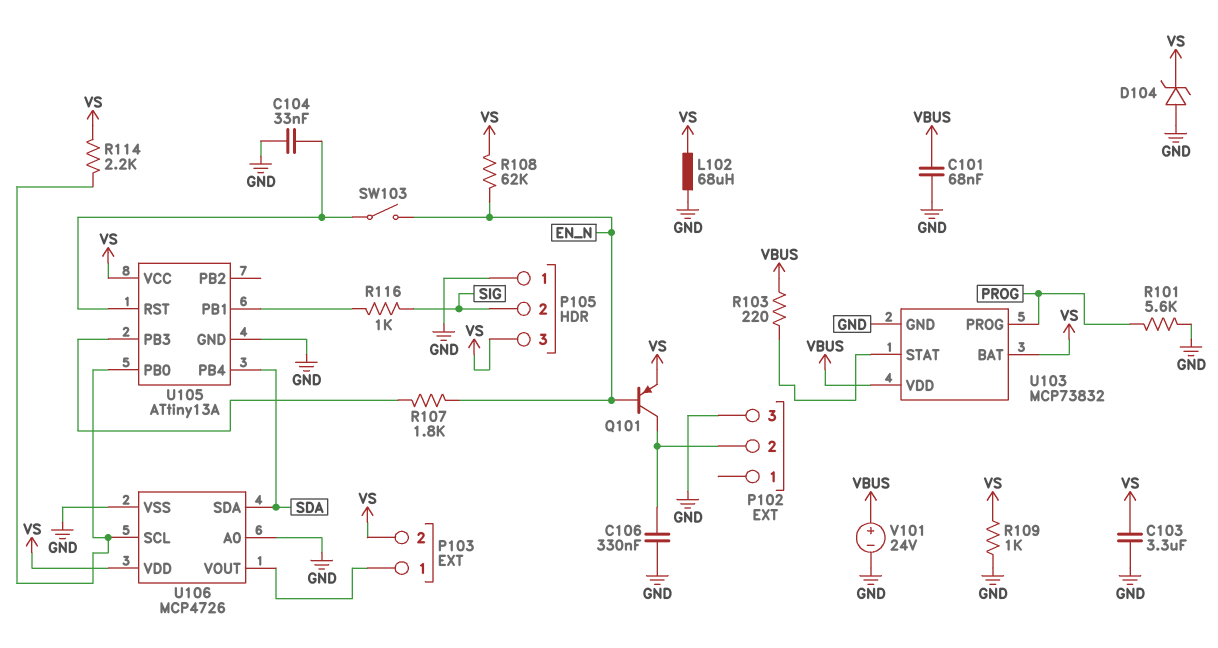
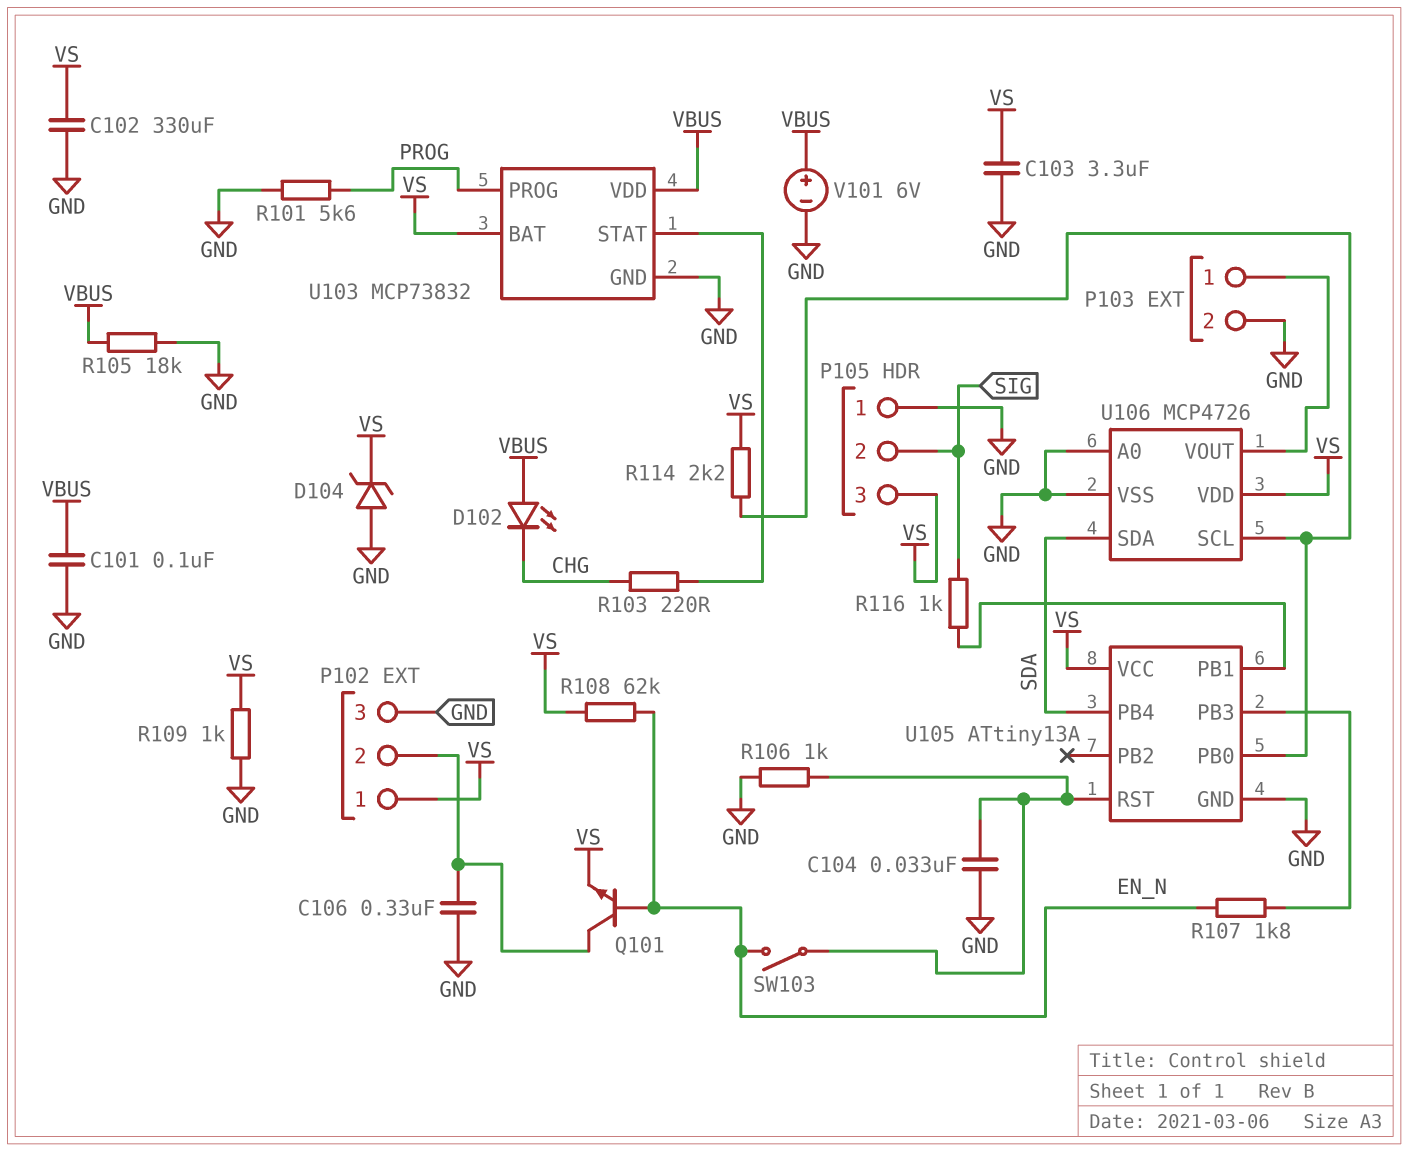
C101: 68nF (GND, VBUS) -> 100nF (GND, VBUS)
C102: none -> 330uF (GND, VS)
D102: none -> LED (A VBUS, K CHG)
L102: 68uH (GND, VS) -> none
P102 pin 1: none -> VS
P103 pin 2: VS -> GND
Q101: PNP (B EN_N, C P102/2, E VS) -> NPN (B EN_N, C P102/2, E VS)
R103: 220 (U103/STAT, VBUS) -> 220 (CHG, U103/STAT)
R105: none -> 18k (GND, VBUS)
R106: none -> 1k (GND, U105/RST)
V101: 24V (plus VBUS, minus GND) -> 6V (plus VBUS, minus GND)

